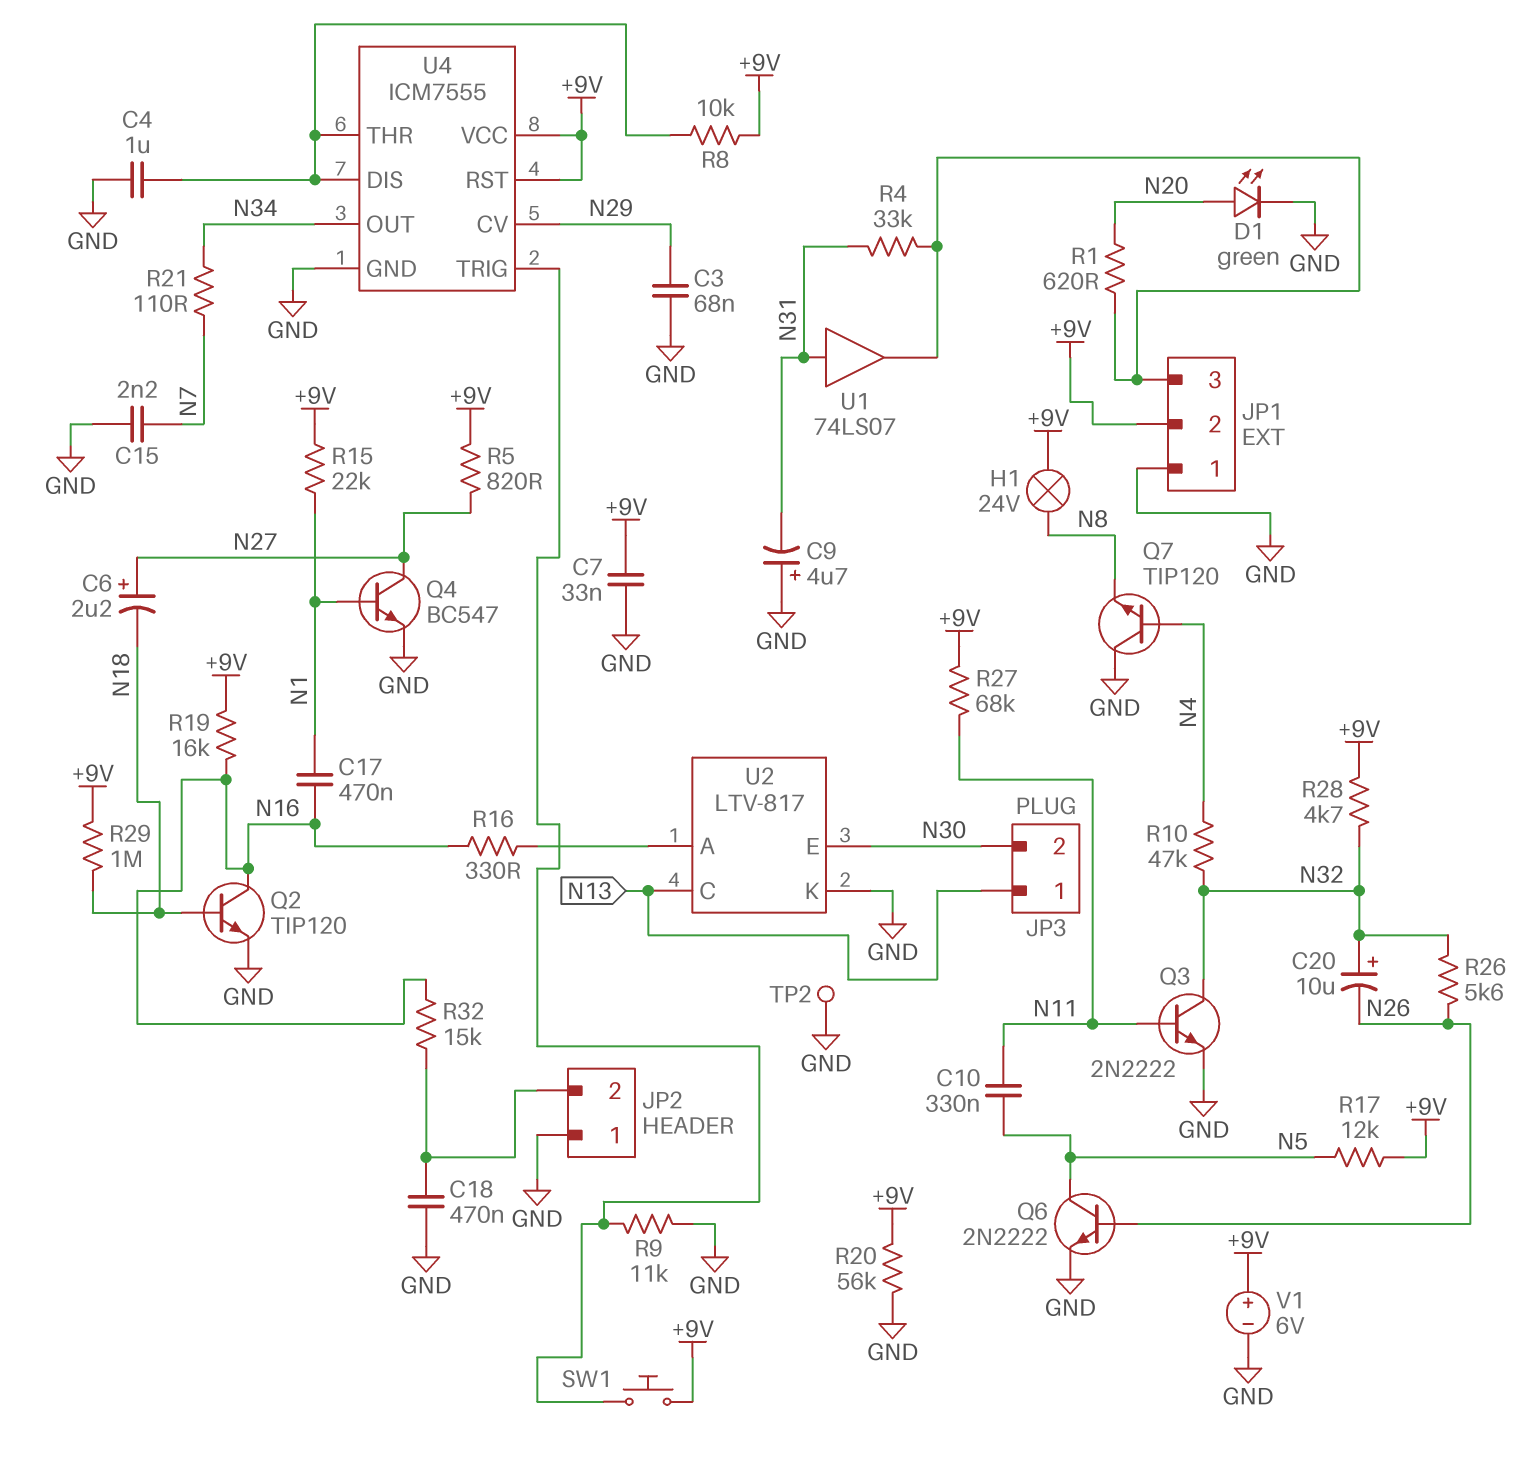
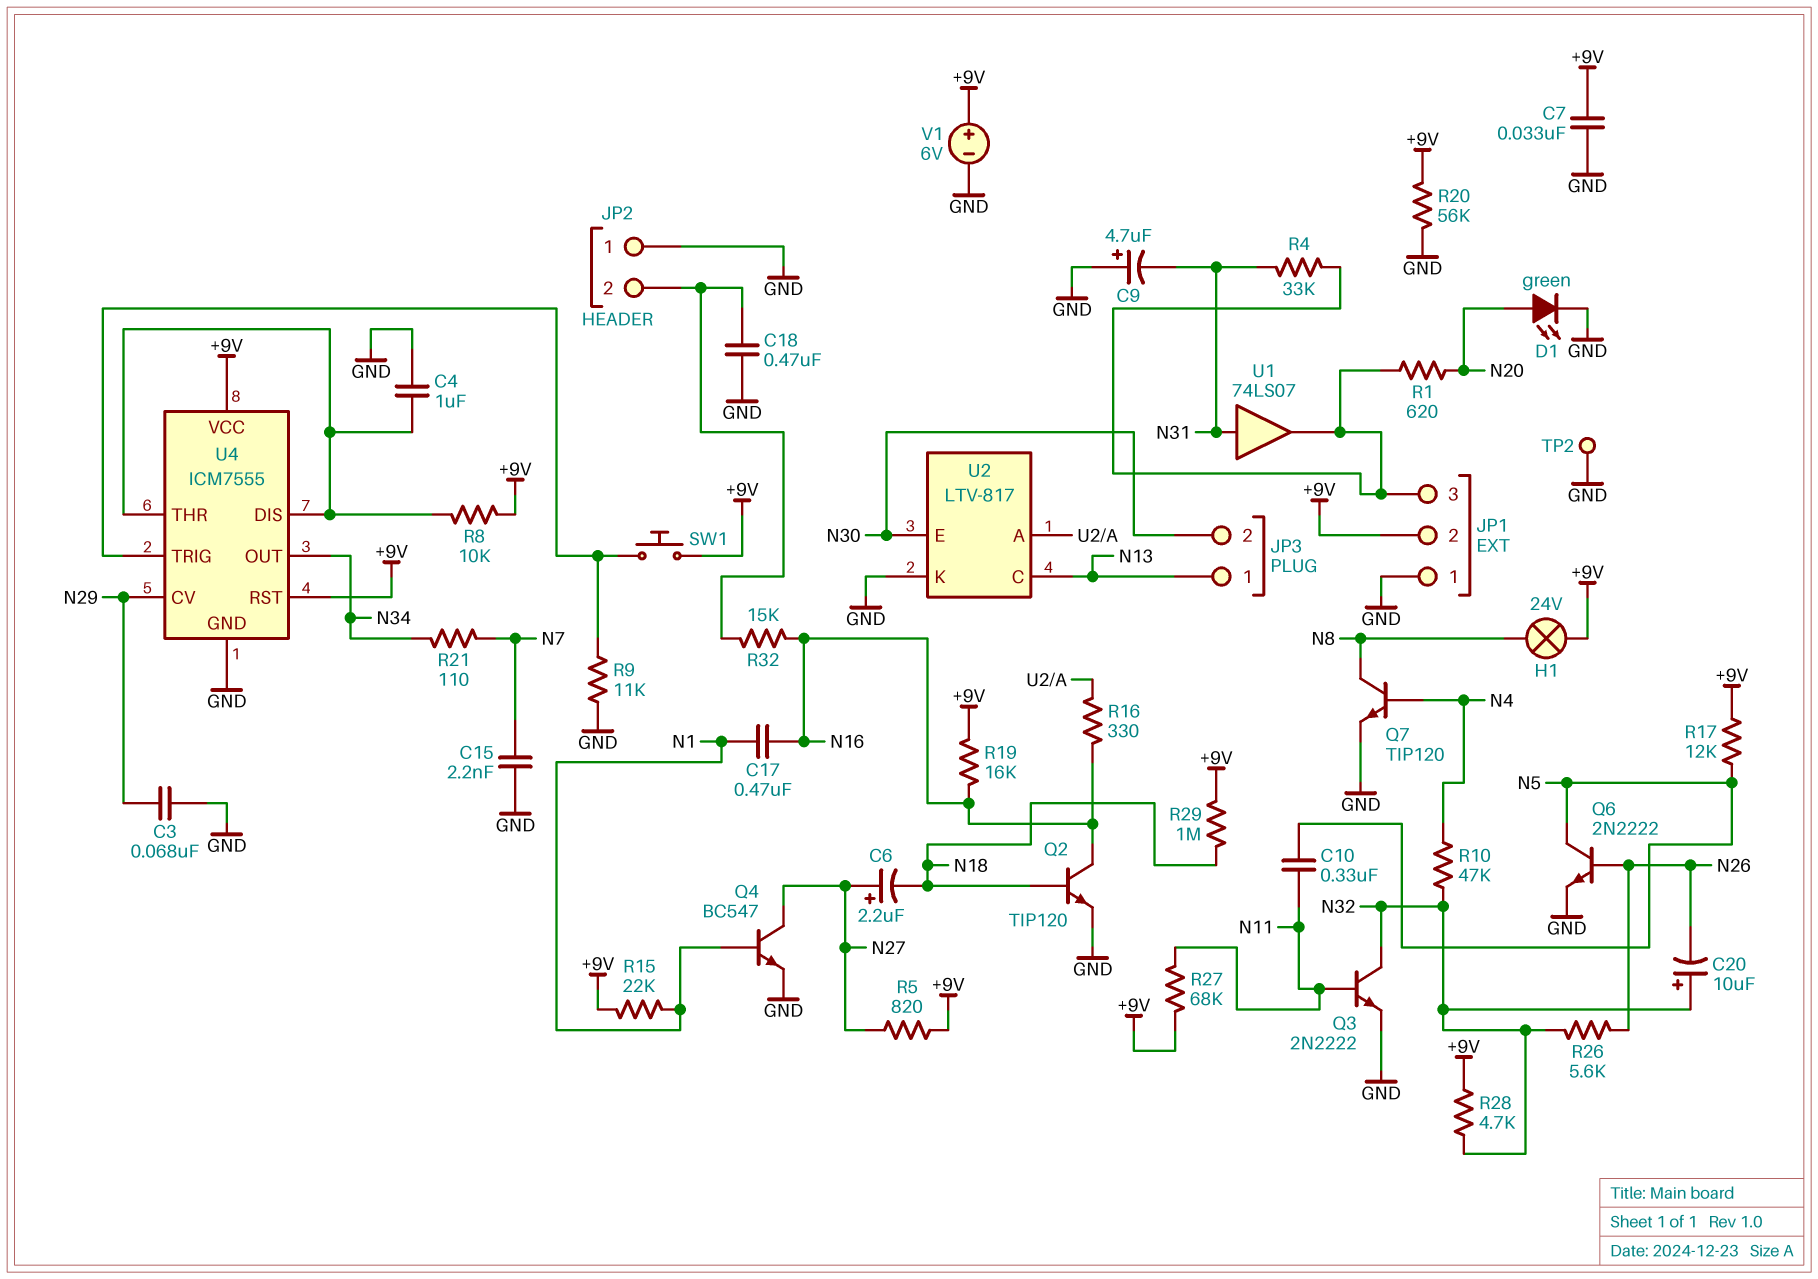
Q7: NPN TIP120 (B N4, C GND, E N8) -> NPN TIP120 (B N4, C N8, E GND)

